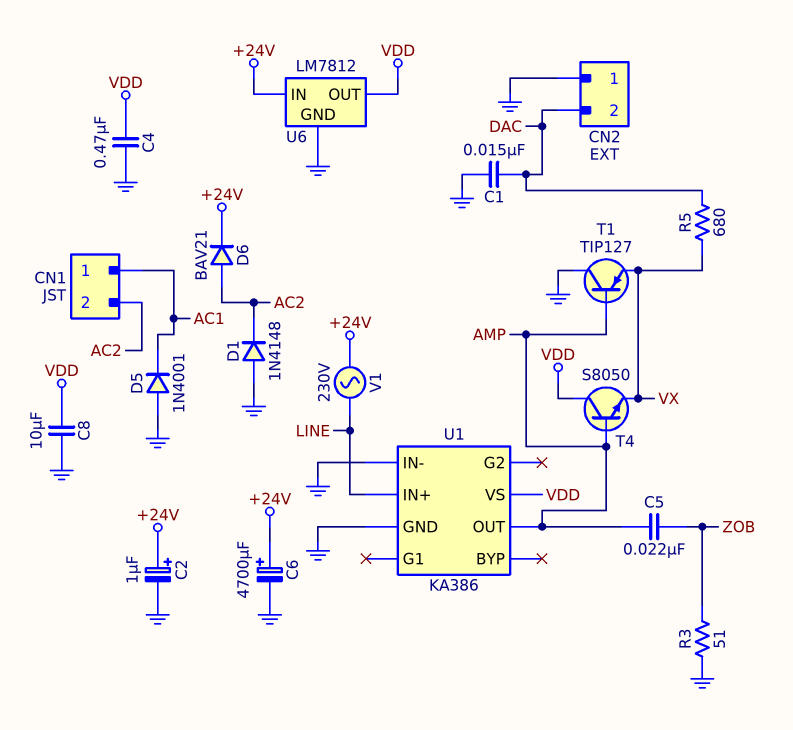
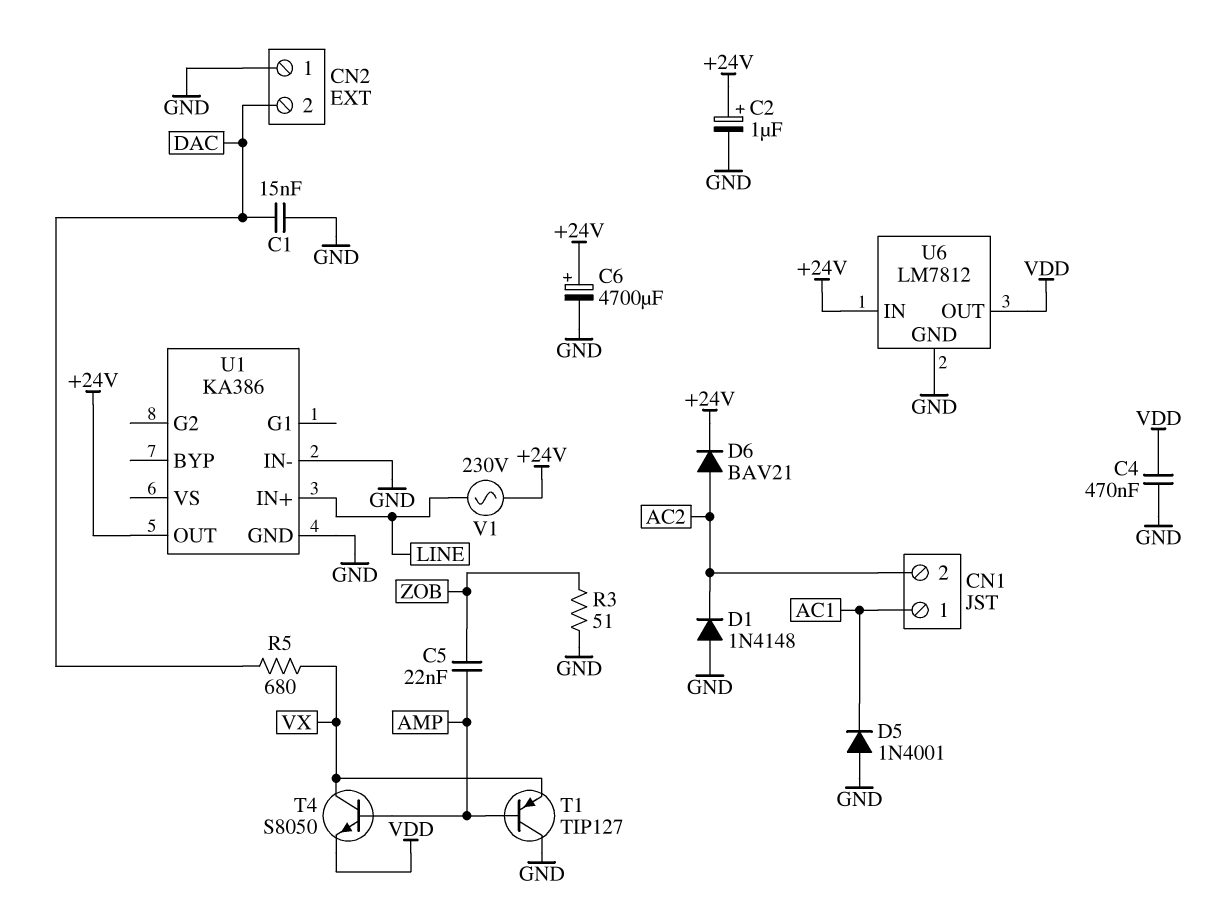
C8: 10uF (GND, VDD) -> none
T4: NPN S8050 (B AMP, C VDD, E VX) -> NPN S8050 (B AMP, C VX, E VDD)
U1 pin OUT: AMP -> +24V
U1 pin VS: VDD -> none

